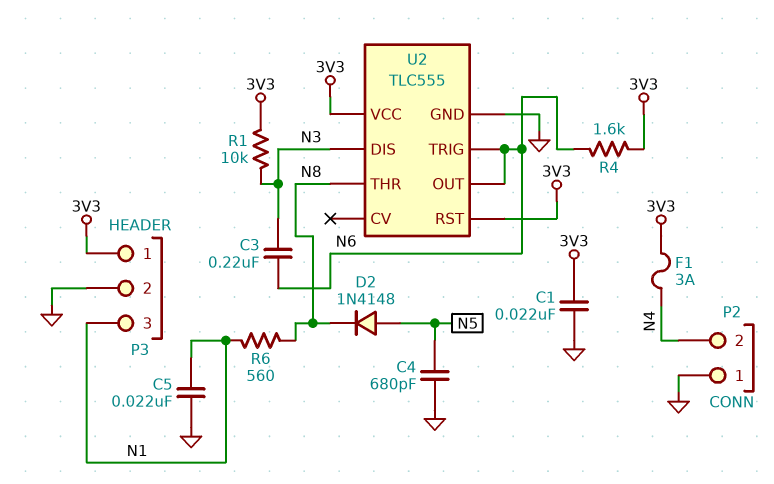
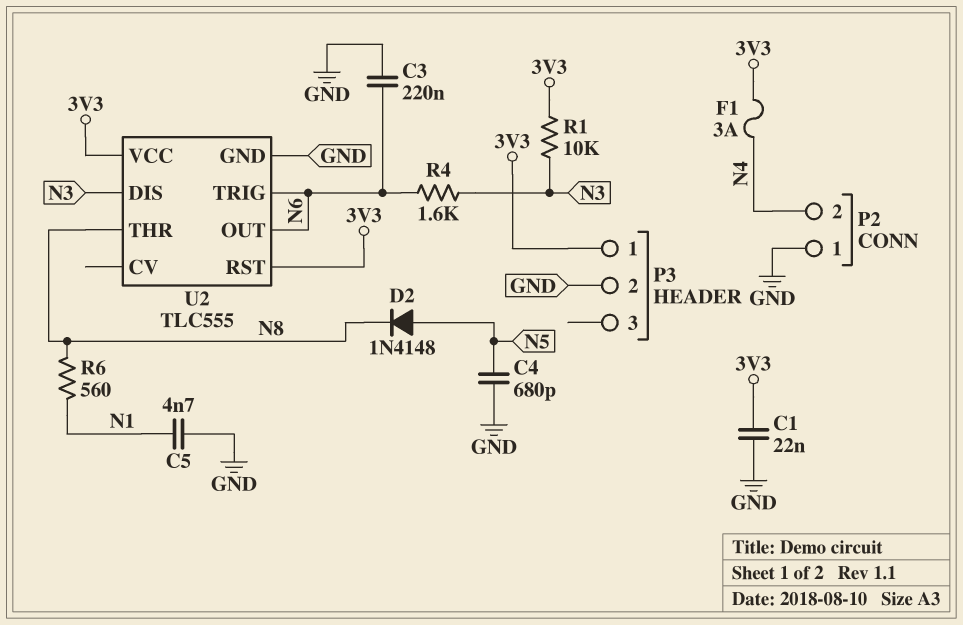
C3: 220nF (N3, N6) -> 220nF (GND, N6)
C5: 22nF (GND, N1) -> 4.7nF (GND, N1)
P3 pin 3: N1 -> none
R4: 1.6k (3V3, N6) -> 1.6k (N3, N6)

